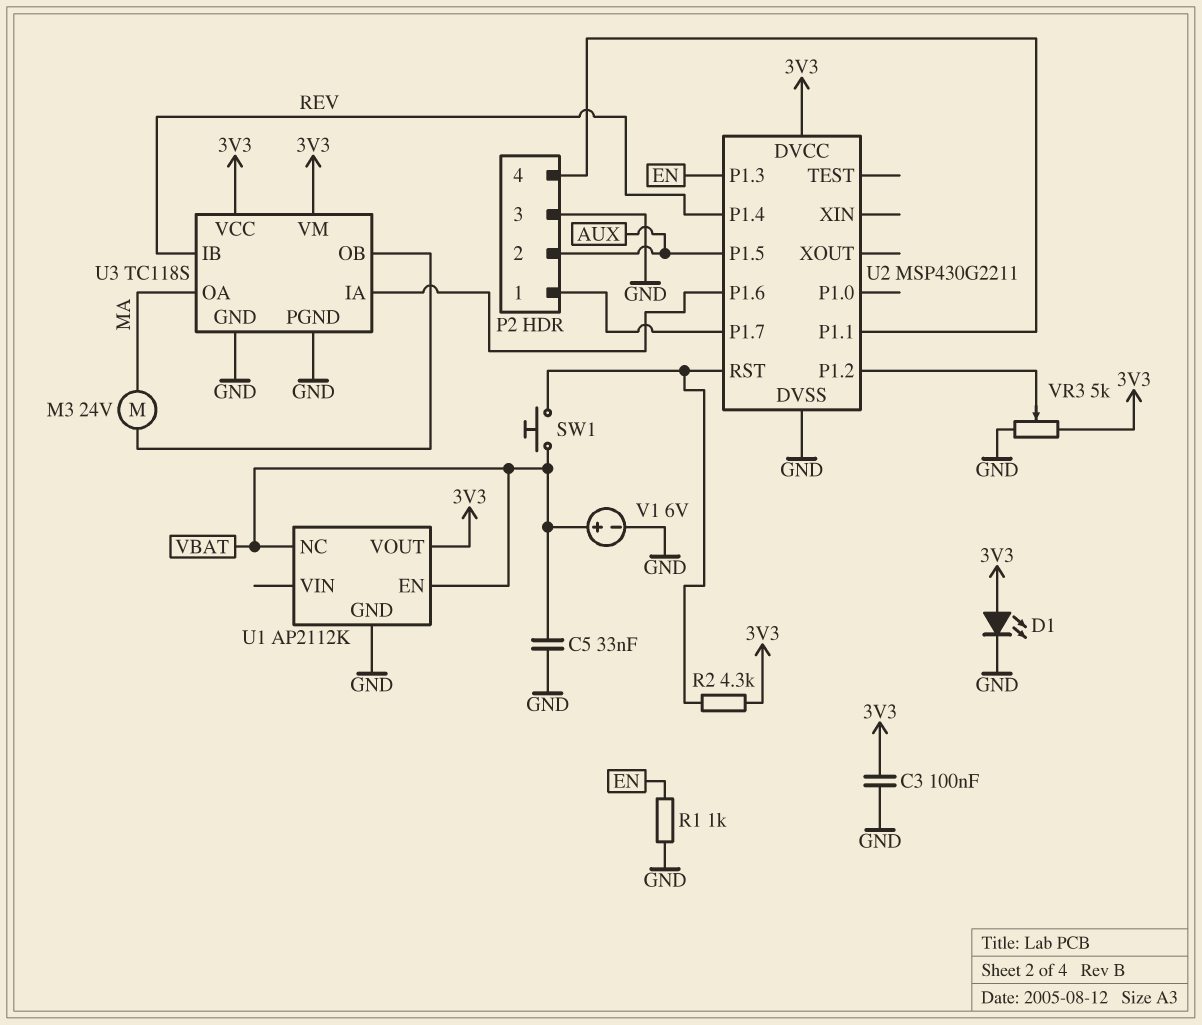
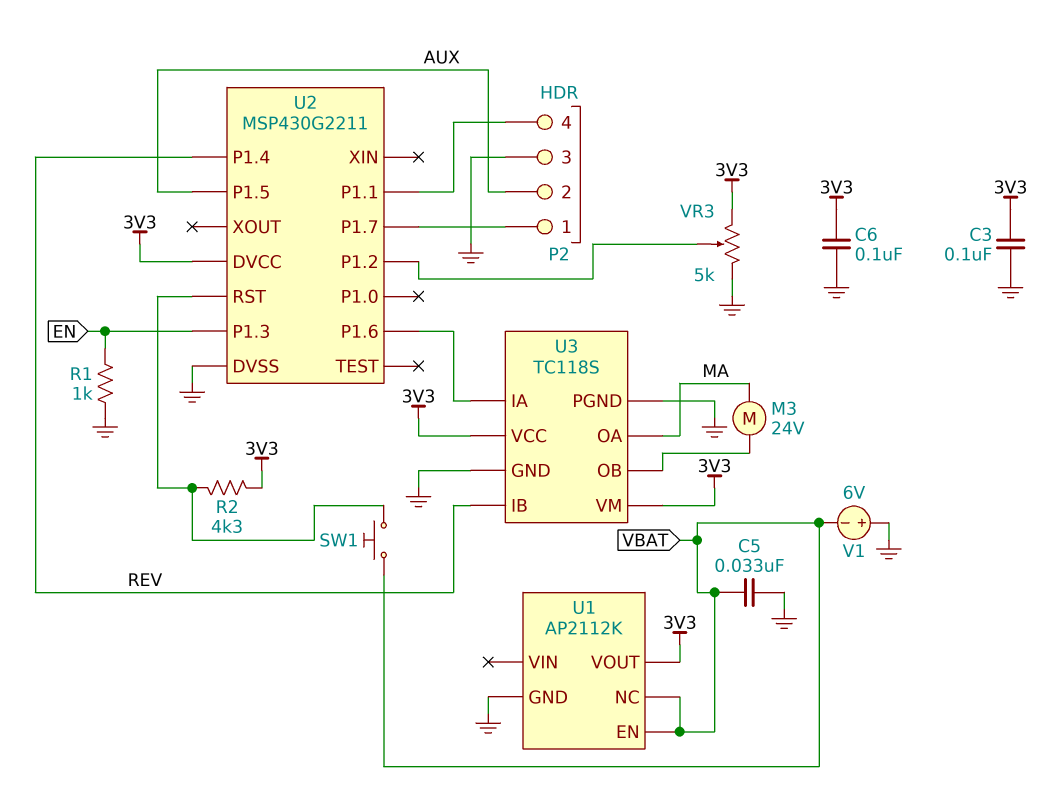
C6: none -> 100nF (3V3, GND)
D1: LED (A 3V3, K GND) -> none
V1: 6V (plus VBAT, minus GND) -> 6V (plus GND, minus VBAT)

